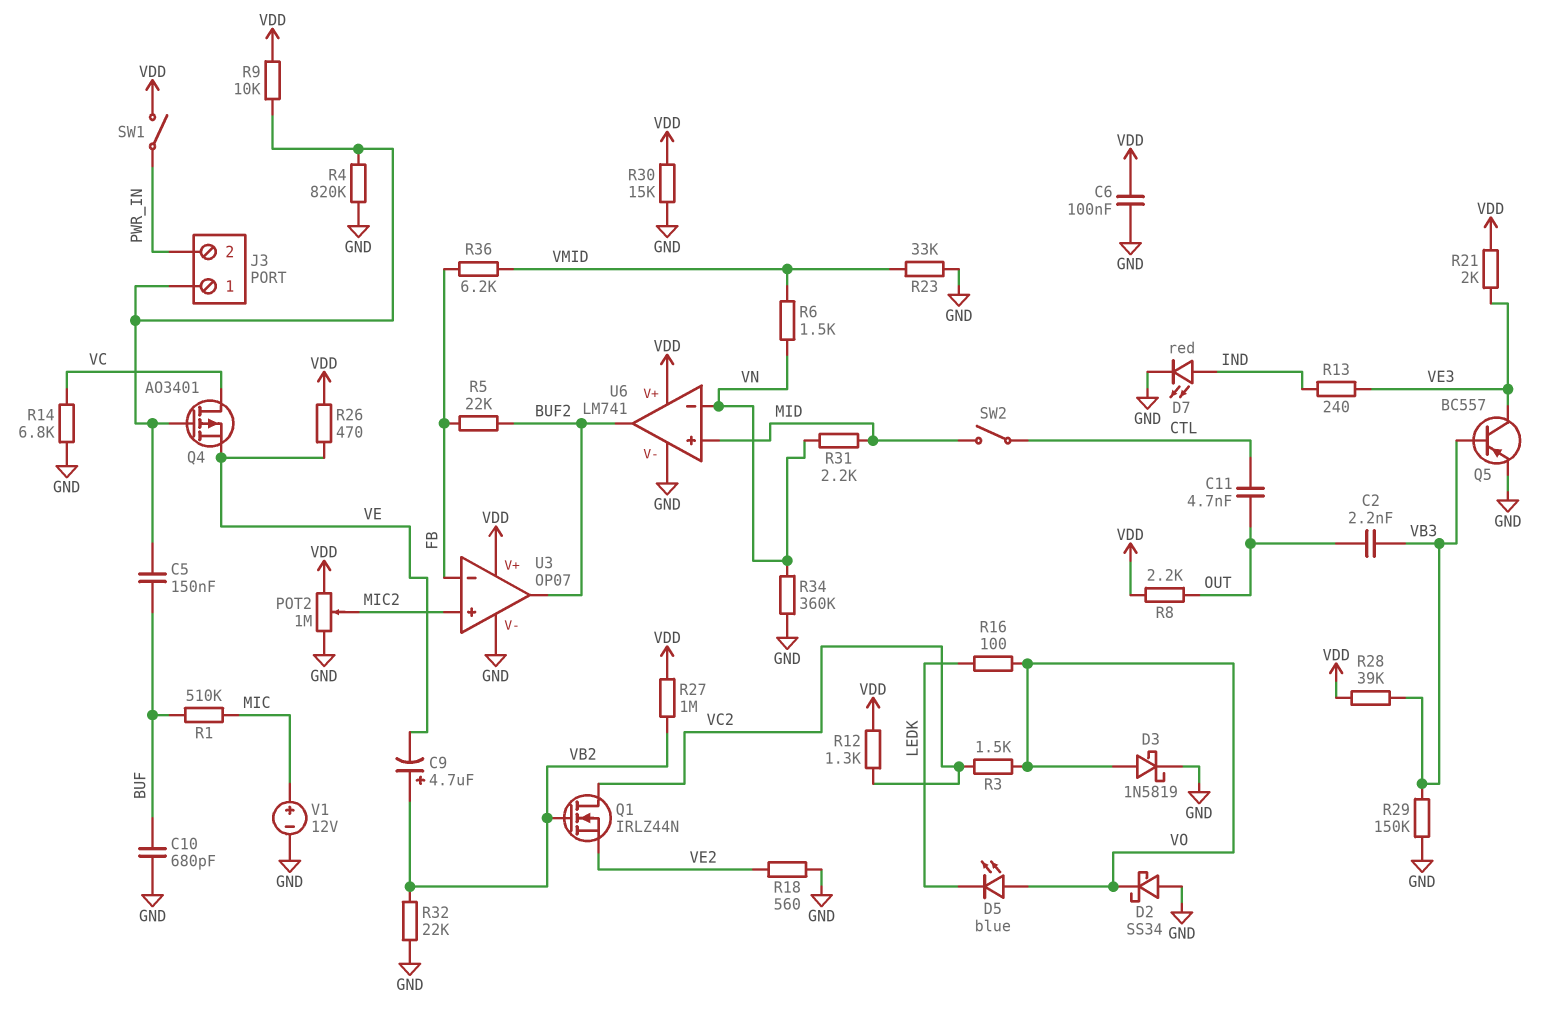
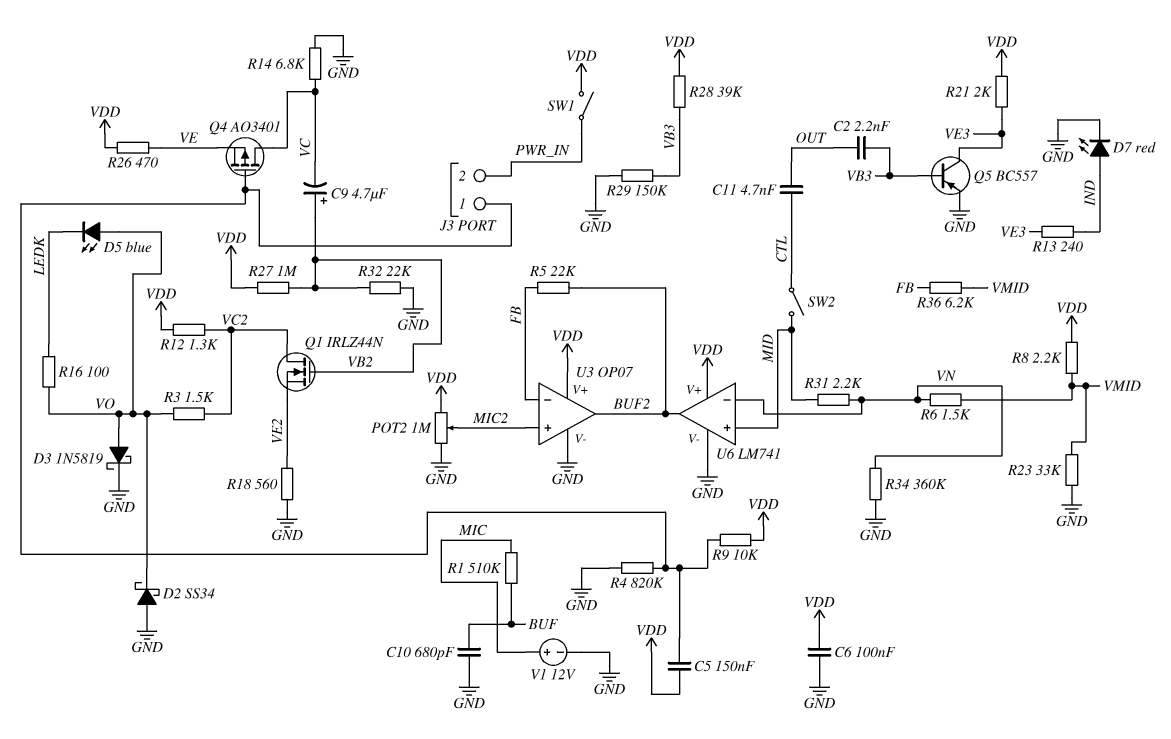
C5: 150nF (BUF, J3/1) -> 150nF (J3/1, VDD)
C9: 4.7uF (plus VB2, minus VE) -> 4.7uF (plus VB2, minus VC)
R8: 2.2k (OUT, VDD) -> 2.2k (VDD, VMID)
R30: 15k (GND, VDD) -> none

